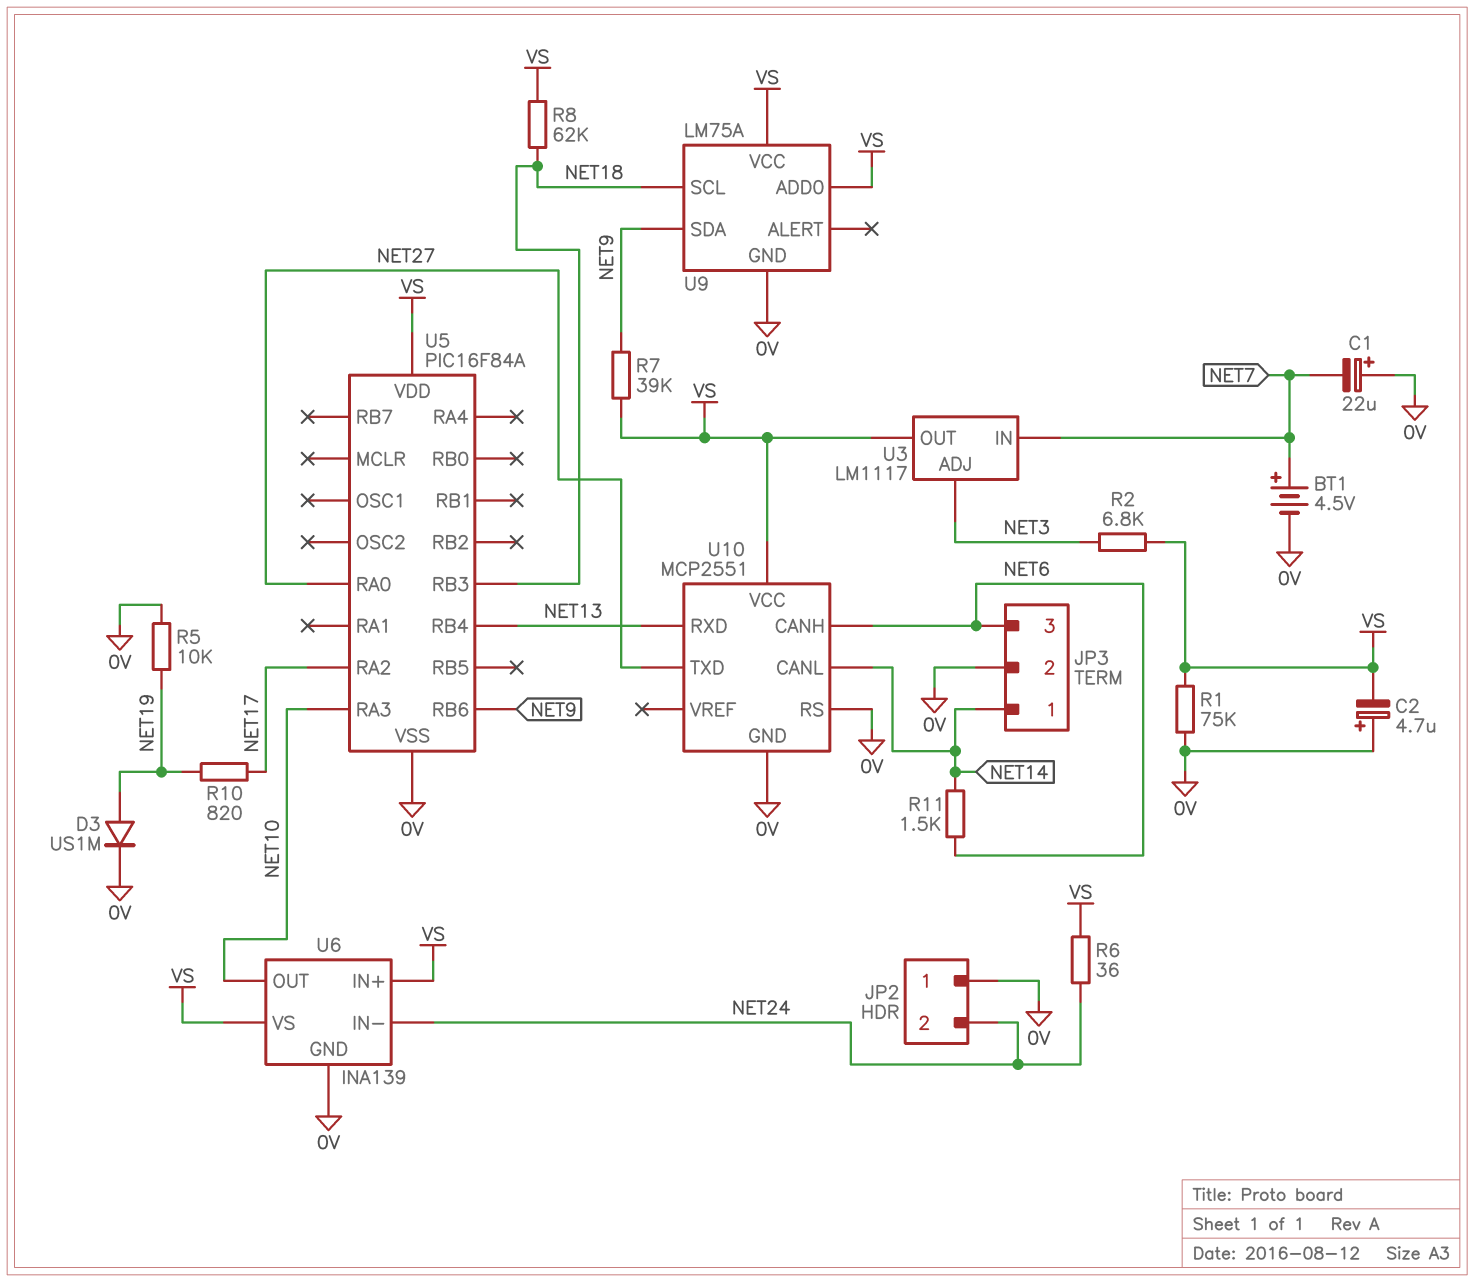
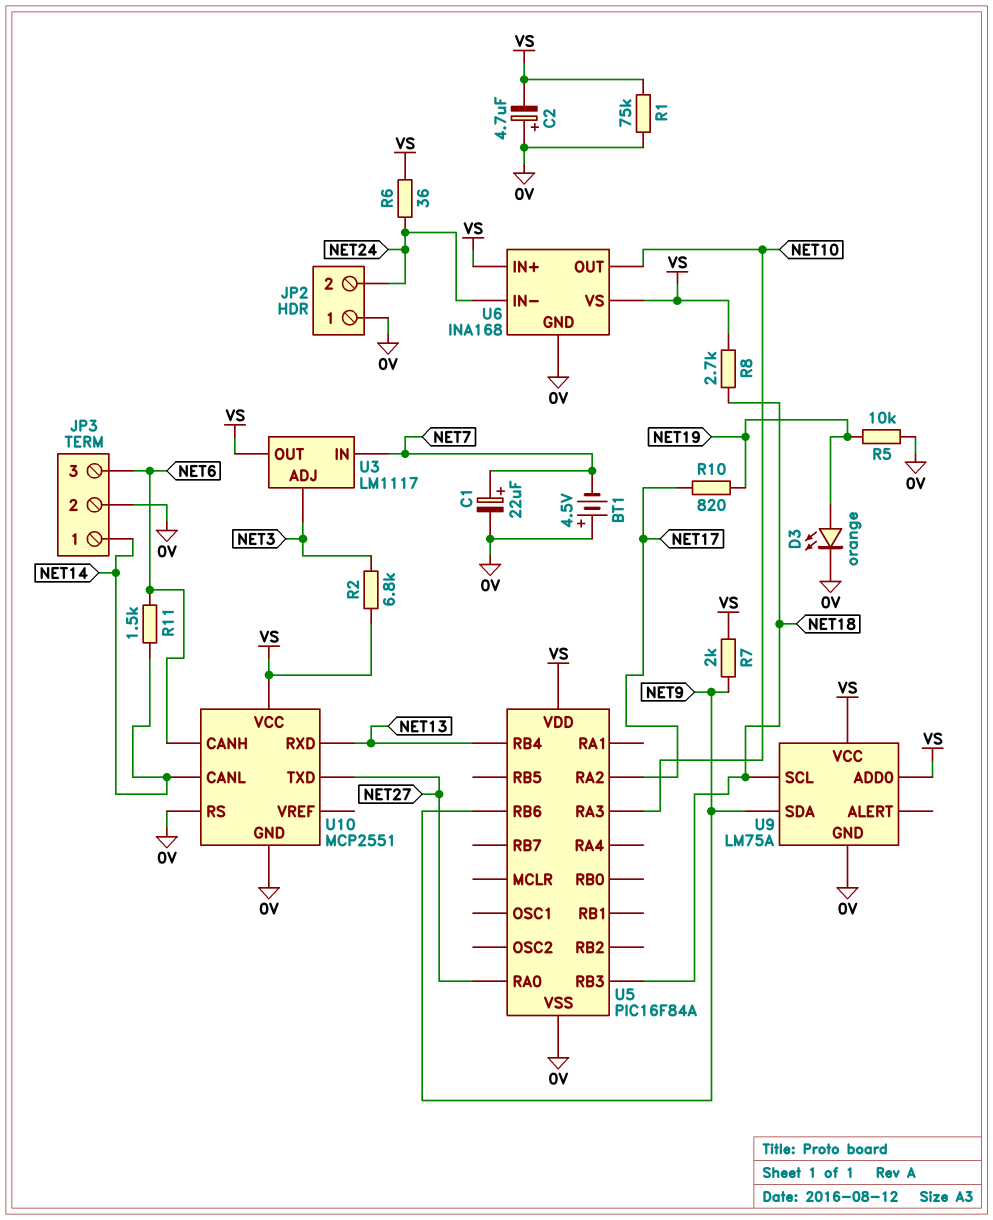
BT1: 4.5V (plus NET7, minus 0V) -> 4.5V (plus 0V, minus NET7)
C1: 22uF (plus 0V, minus NET7) -> 22uF (plus NET7, minus 0V)
D3: diode US1M (A NET19, K 0V) -> LED orange (A NET19, K 0V)
R7: 39k (NET9, VS) -> 2k (NET9, VS)
R8: 62k (NET18, VS) -> 2.7k (NET18, VS)
U6: INA139 -> INA168

